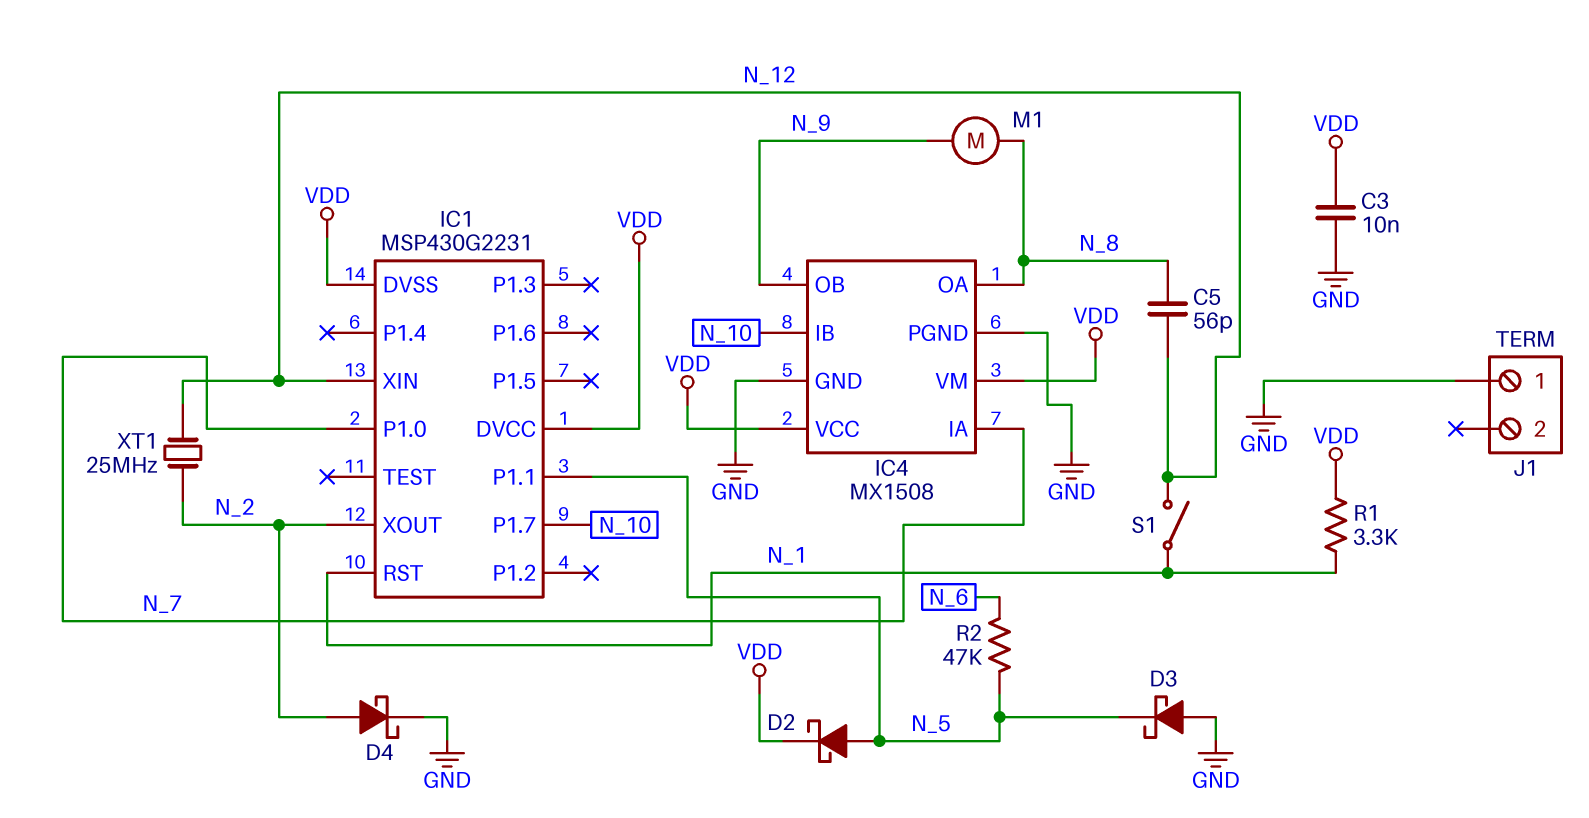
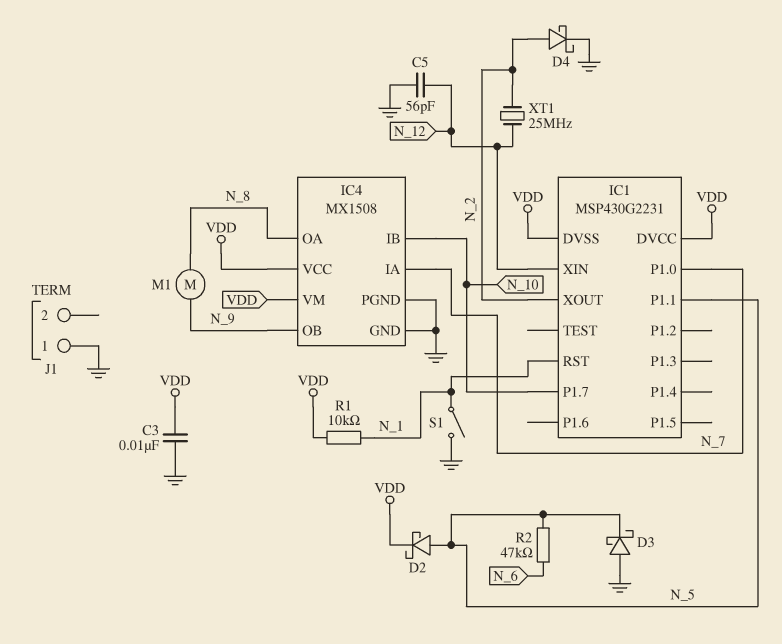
C5: 56pF (N_8, N_12) -> 56pF (GND, N_12)
R1: 3.3k (N_1, VDD) -> 10k (N_1, VDD)
S1: switch (N_1, N_12) -> switch (GND, N_1)

